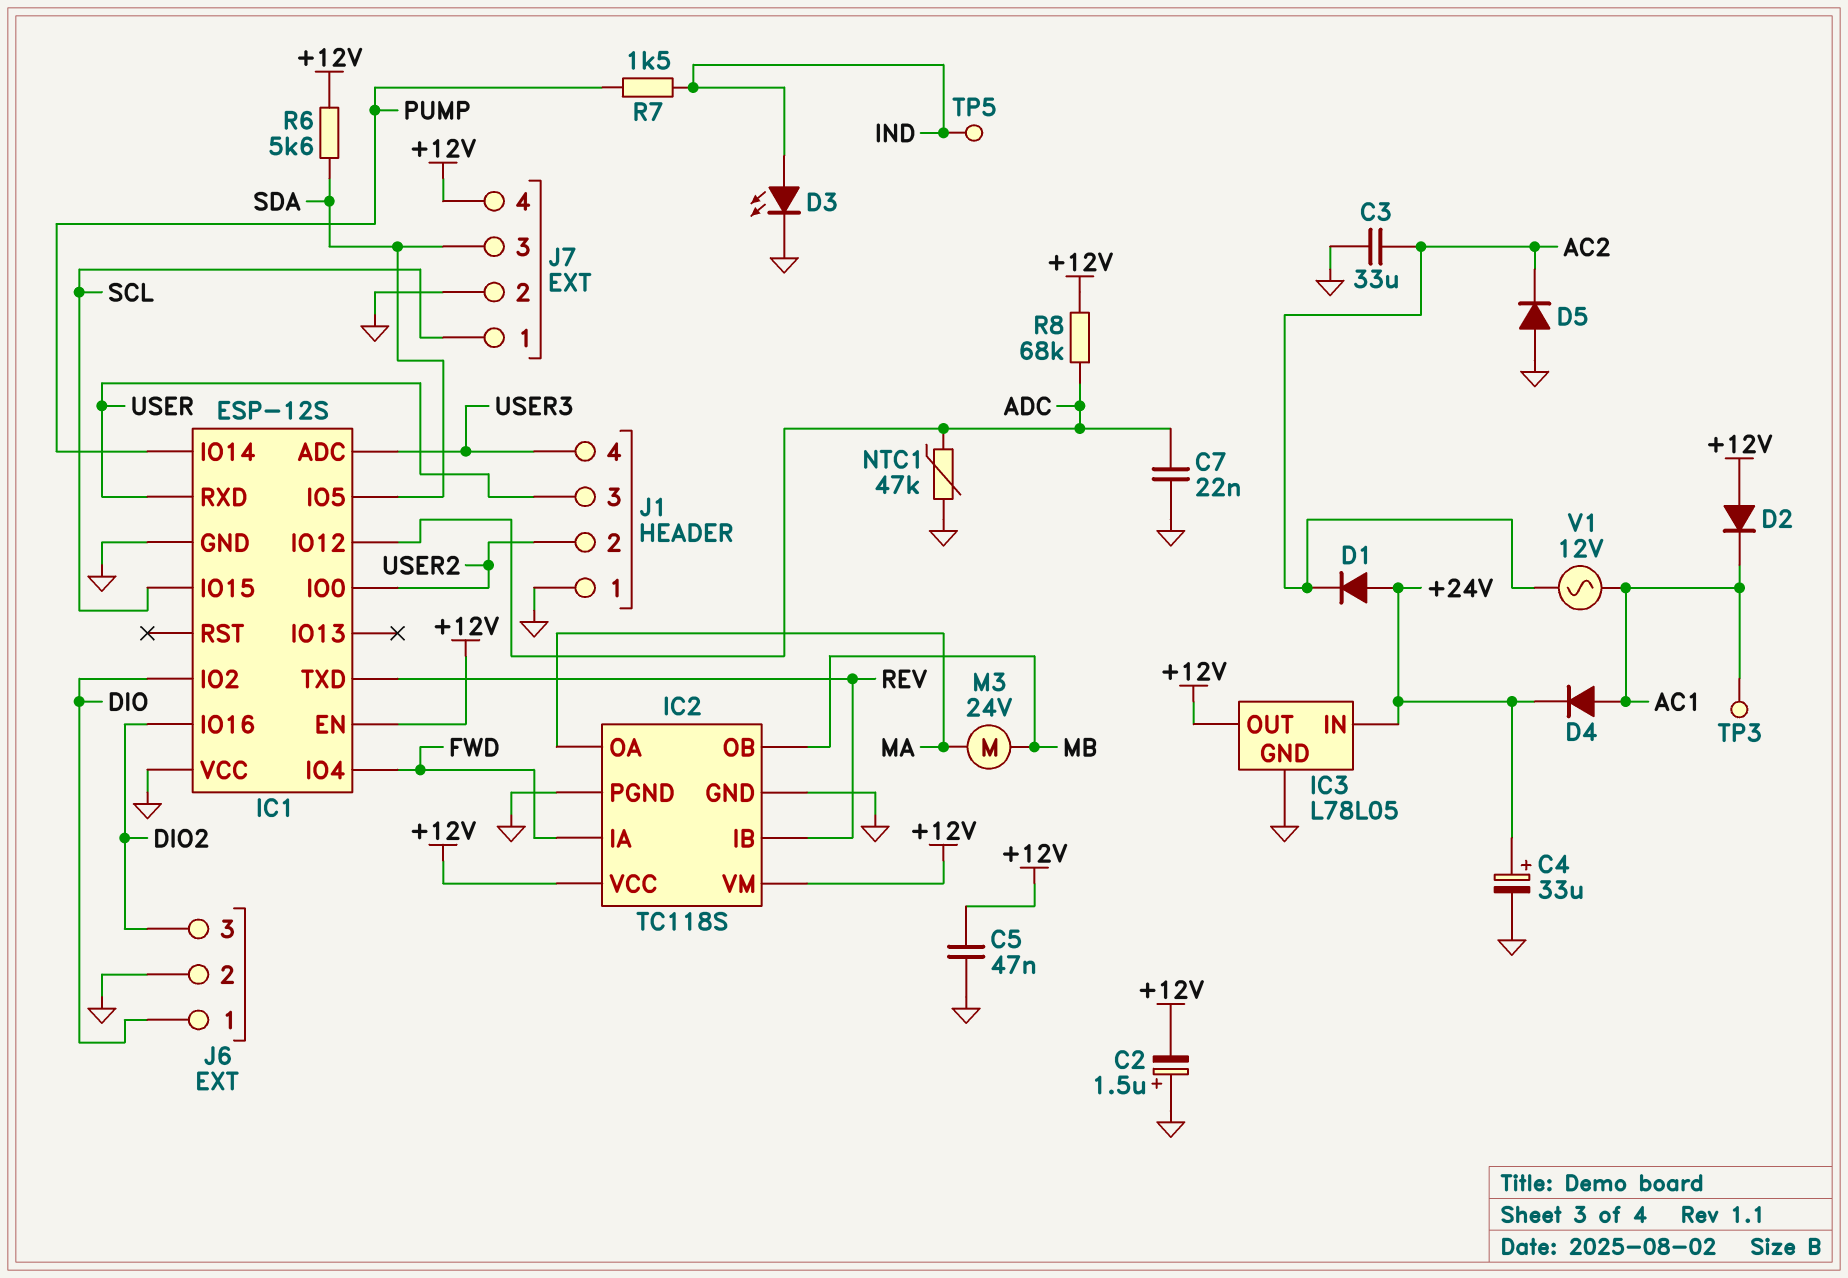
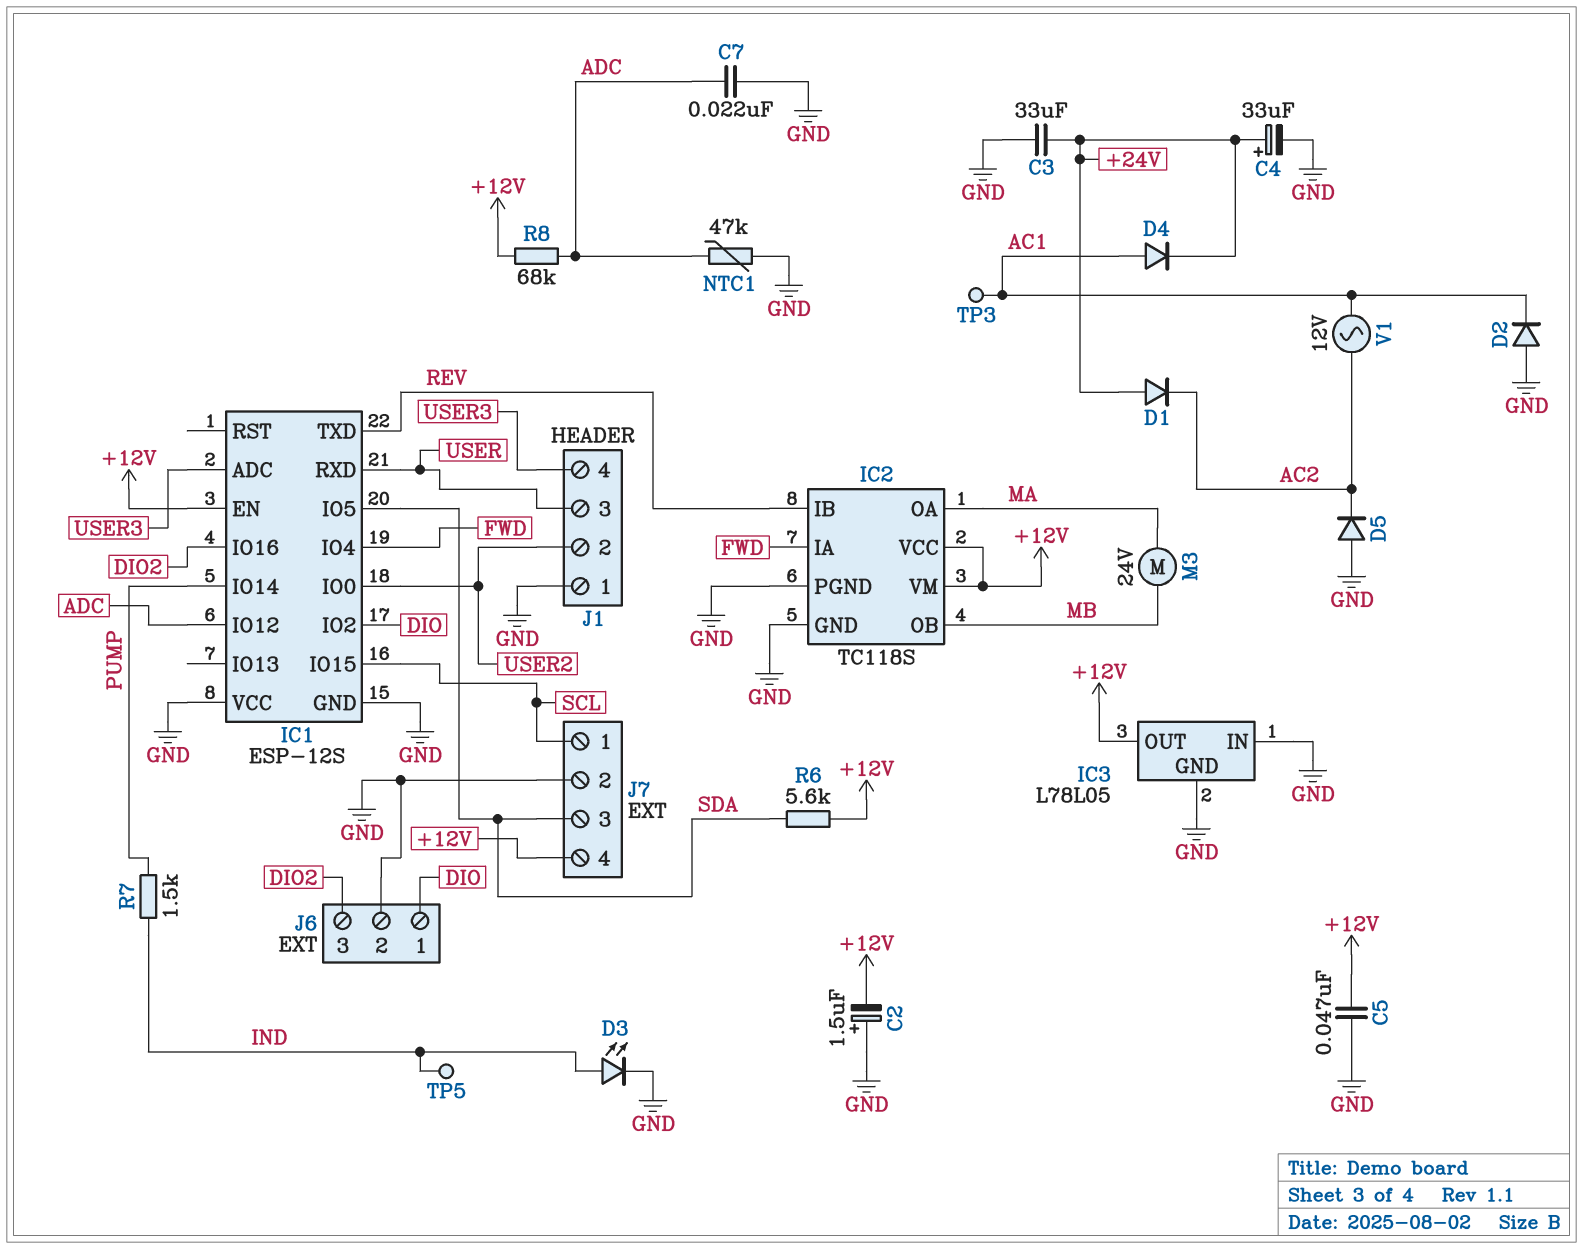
C3: 33uF (AC2, GND) -> 33uF (+24V, GND)
D2: diode (A +12V, K AC1) -> diode (A GND, K AC1)
IC3 pin IN: +24V -> GND

